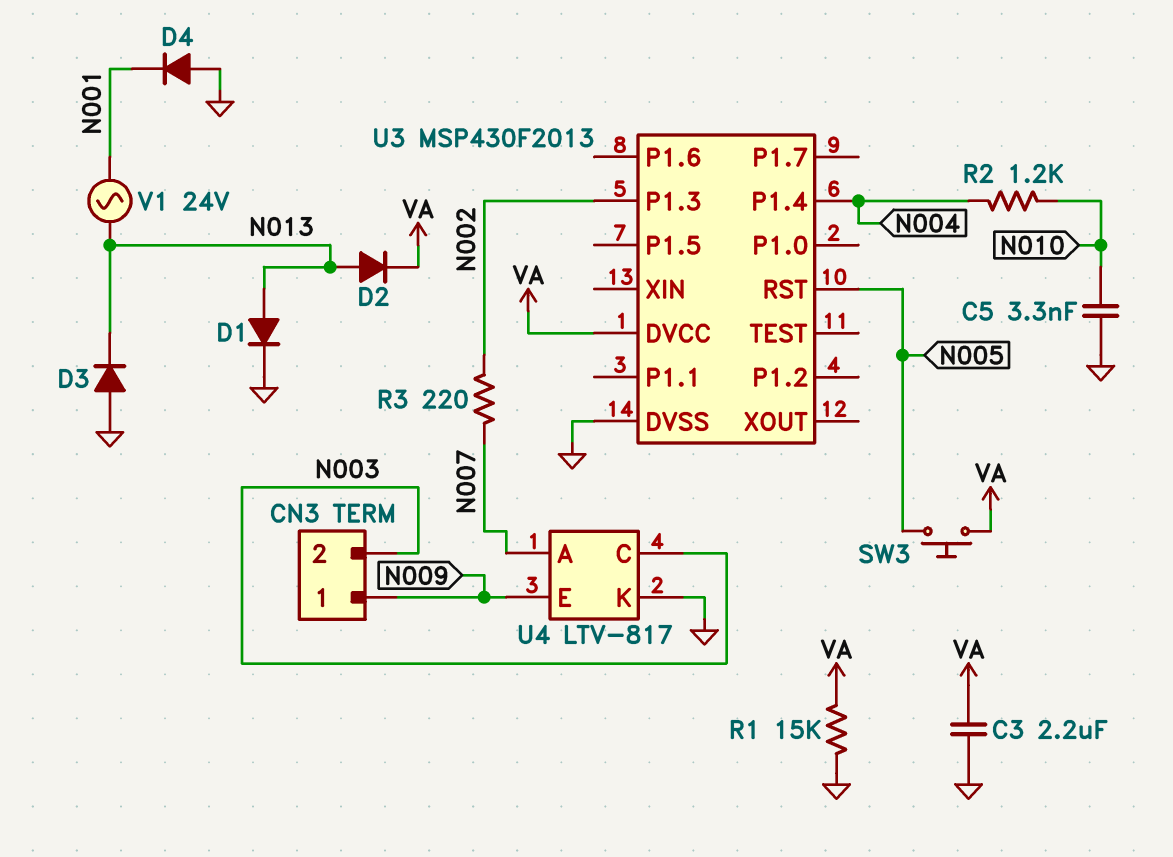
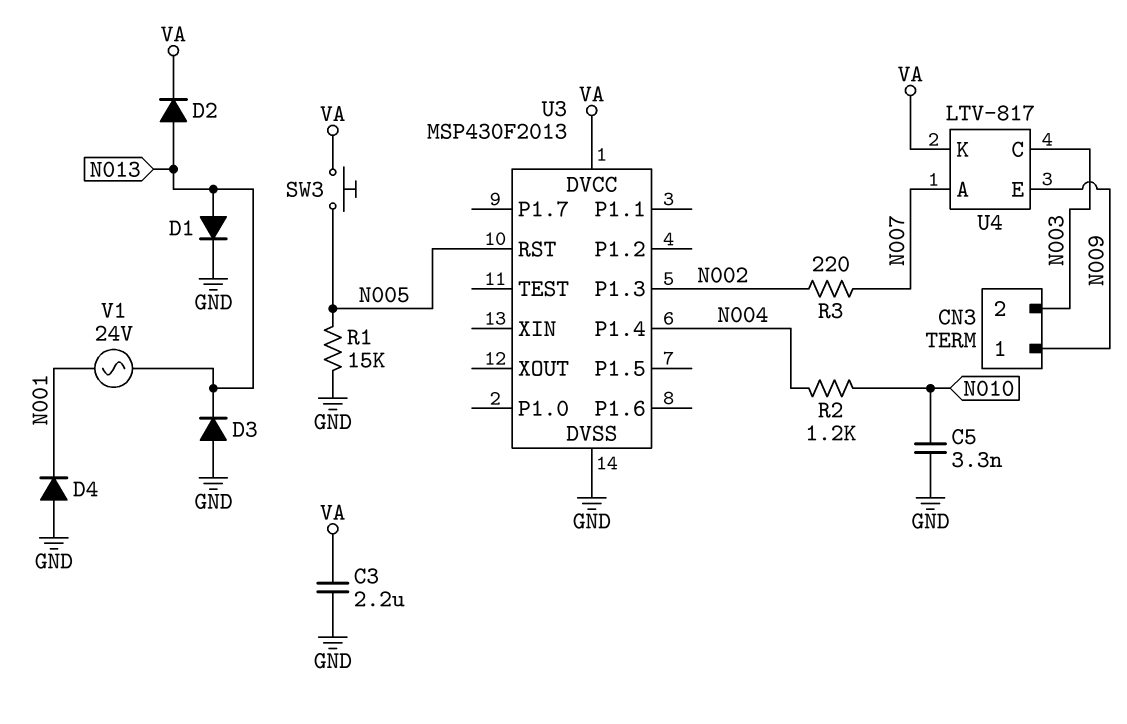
R1: 15k (GND, VA) -> 15k (GND, N005)
U4 pin K: GND -> VA

